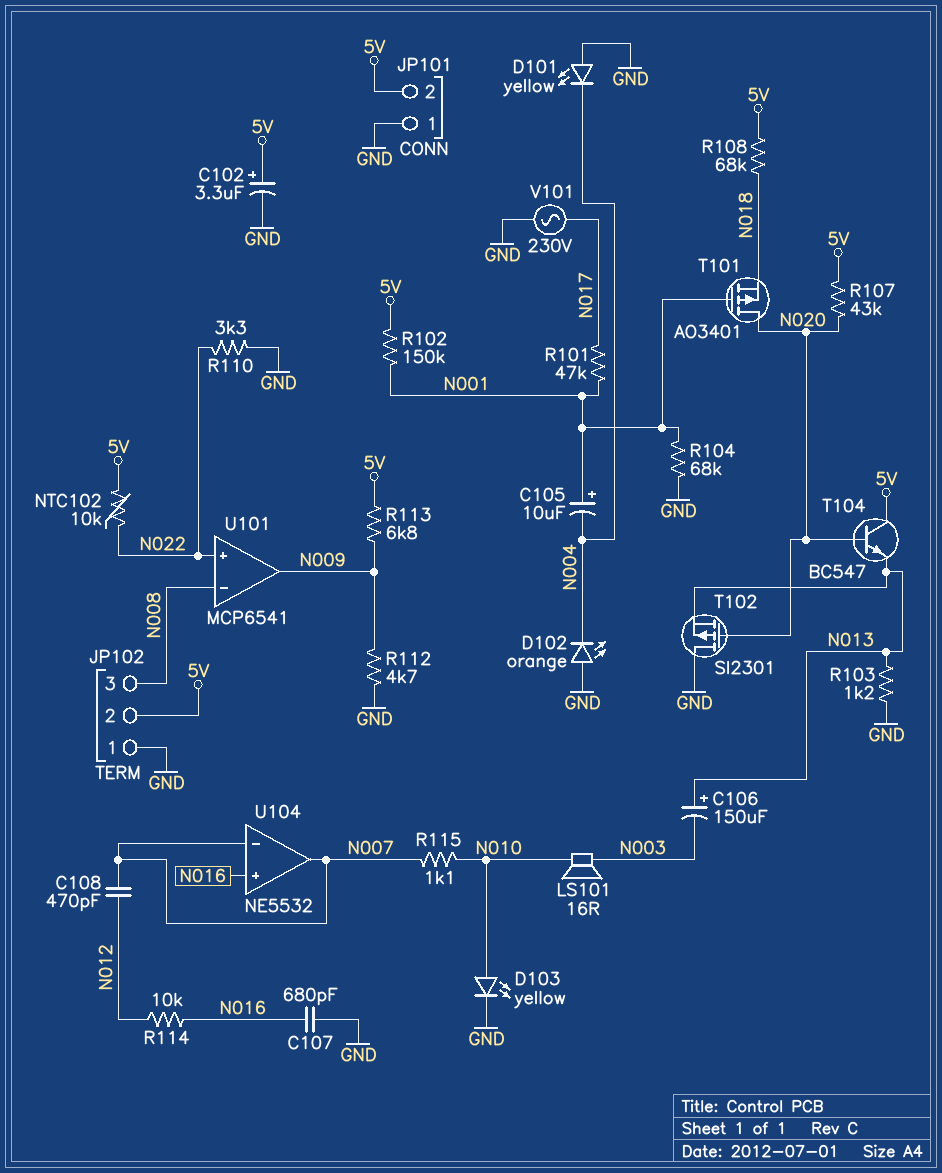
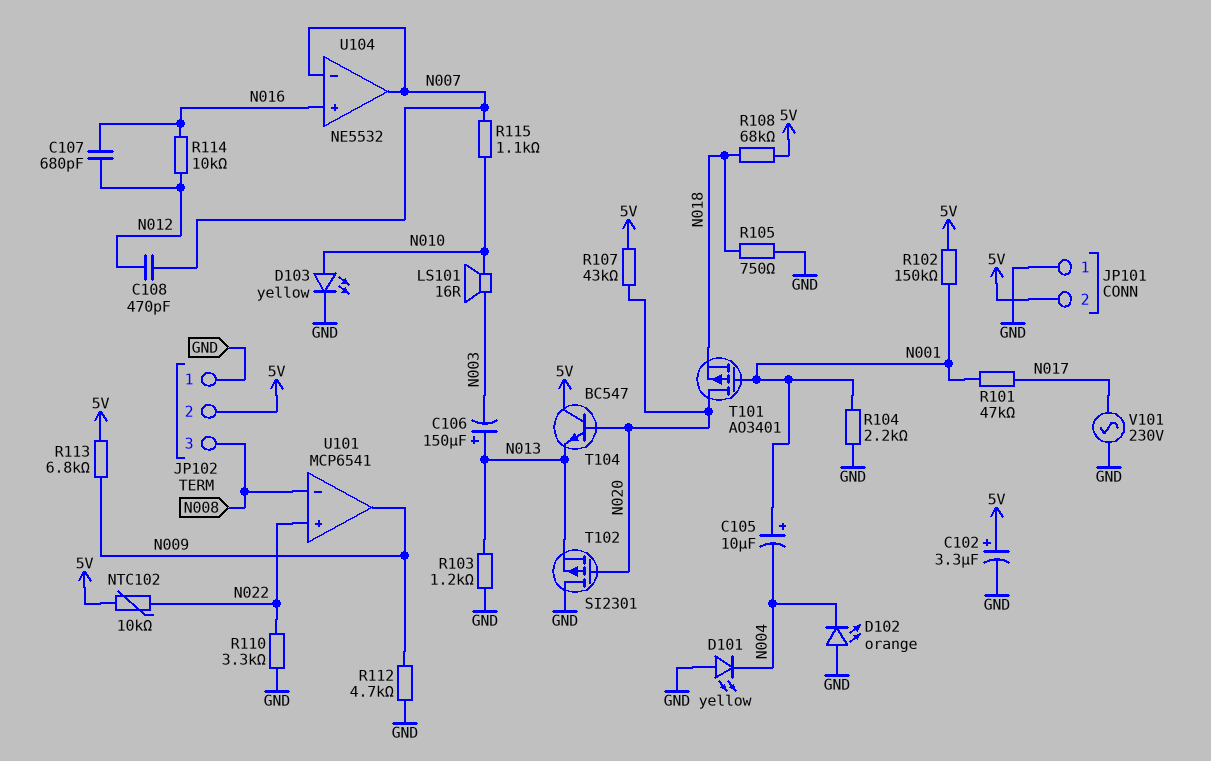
C107: 680pF (GND, N016) -> 680pF (N012, N016)
R104: 68k (GND, N001) -> 2.2k (GND, N001)
R105: none -> 750 (GND, N018)

